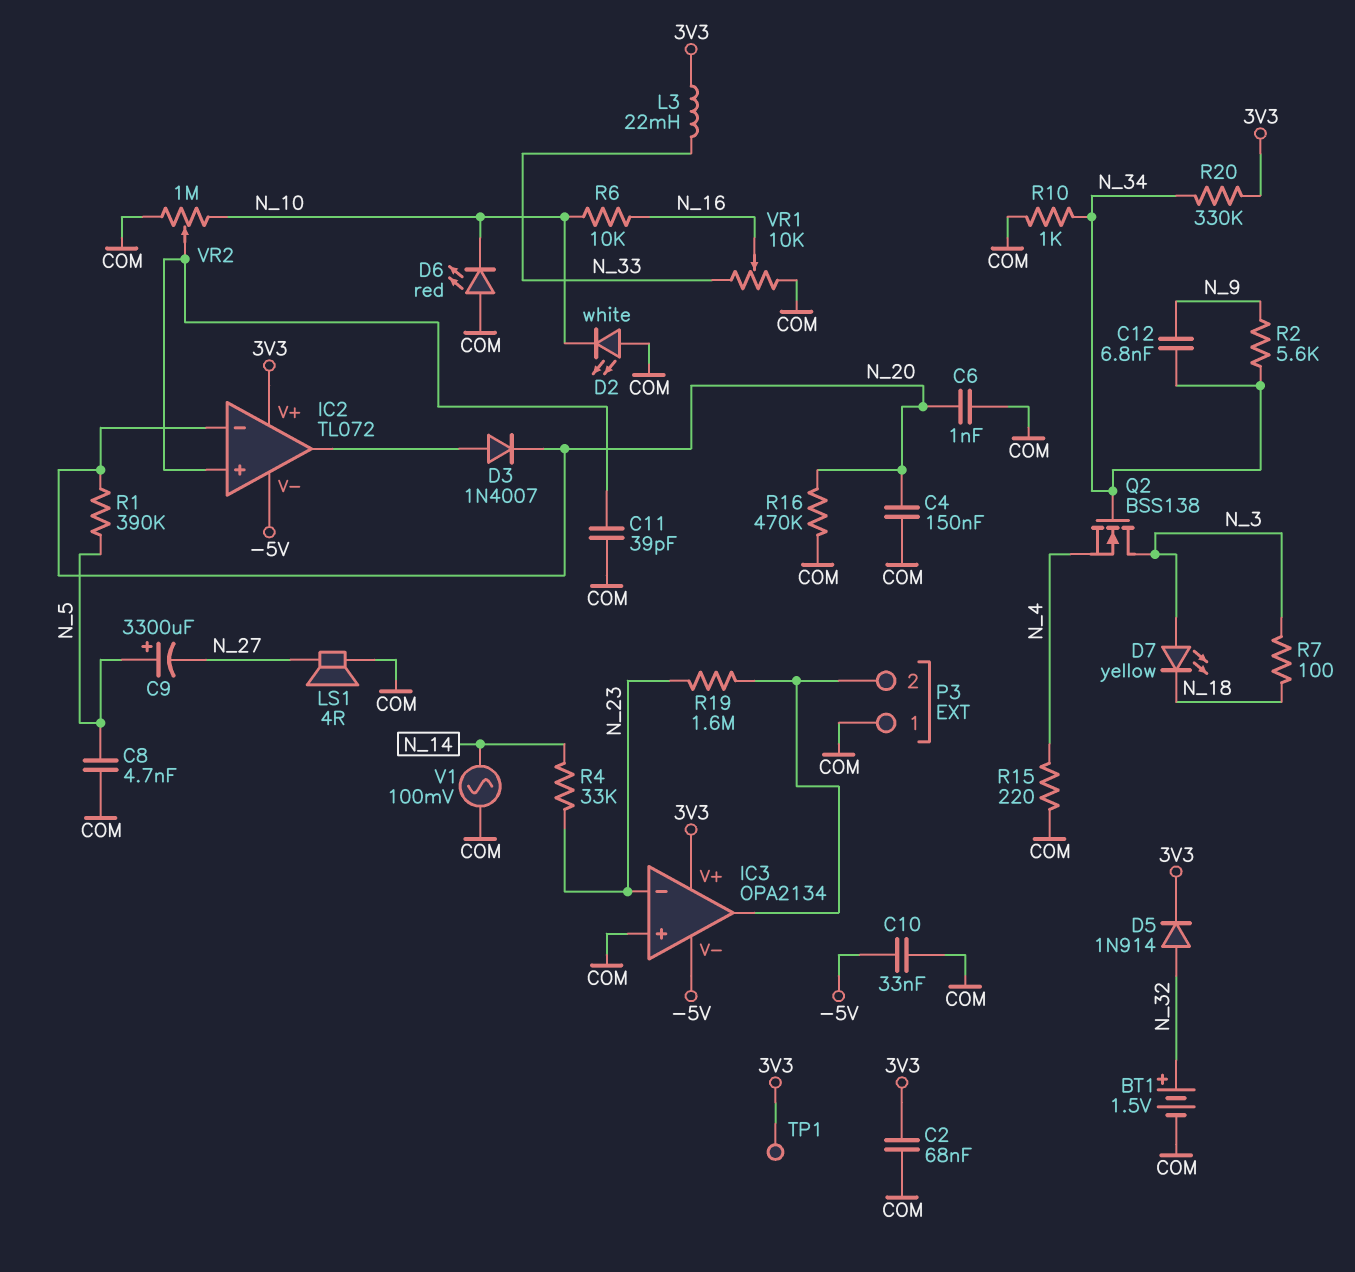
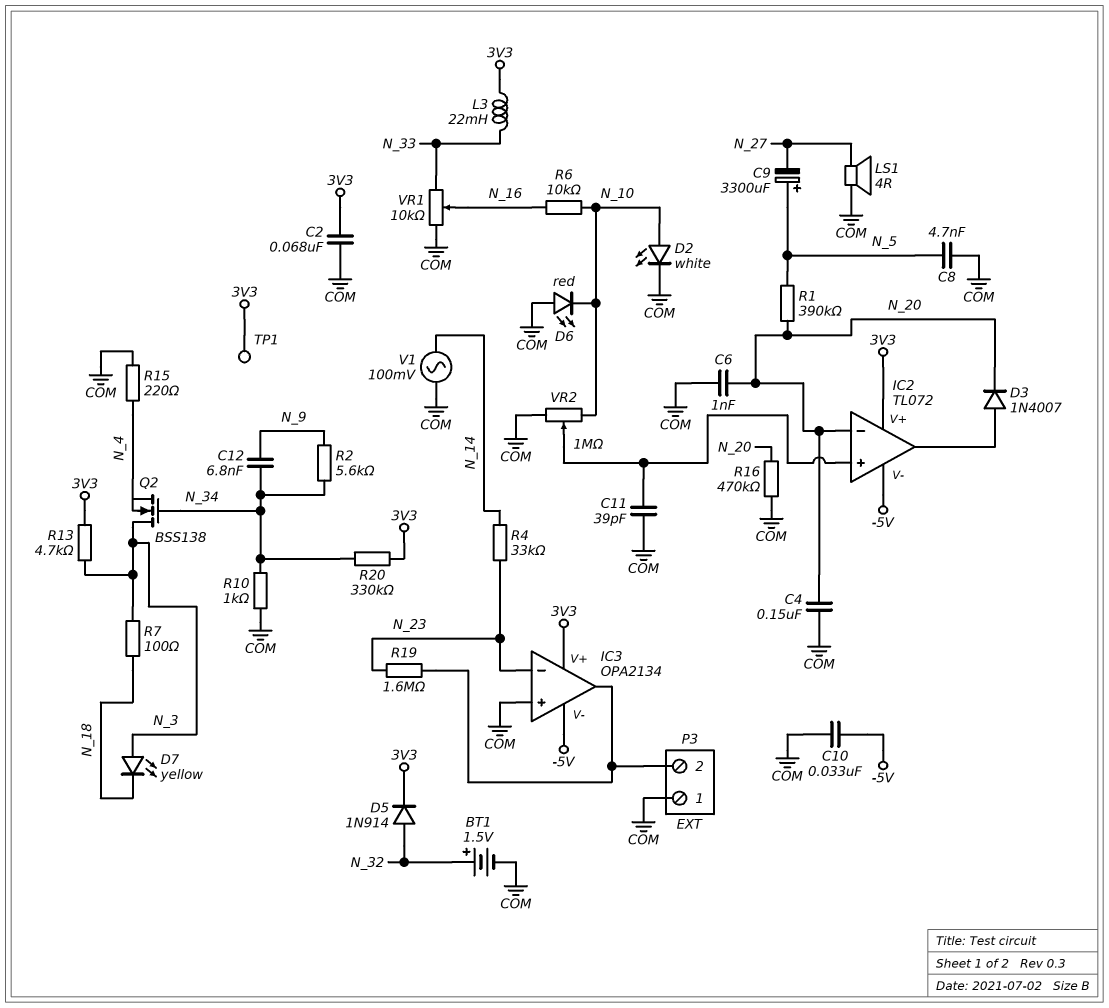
D2: LED white (A COM, K N_10) -> LED white (A N_10, K COM)
R13: none -> 4.7k (3V3, N_3)

